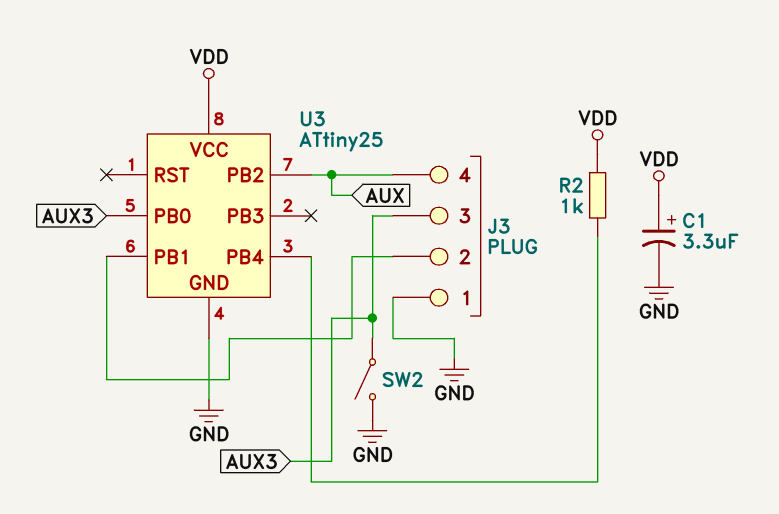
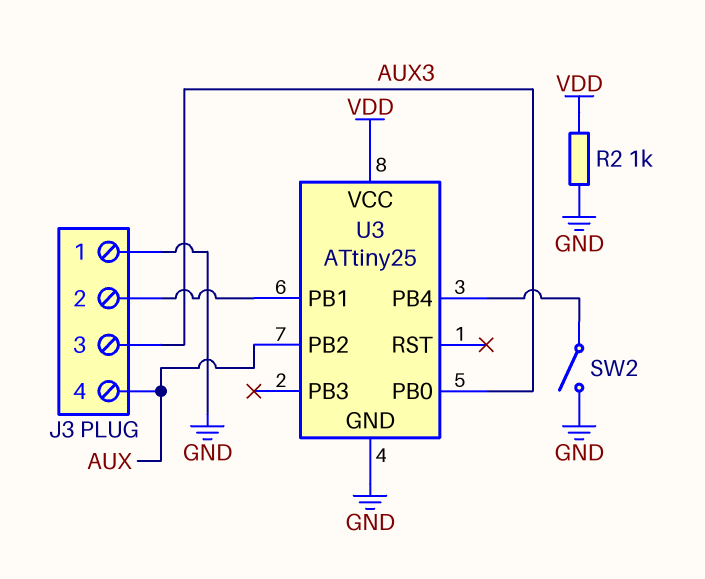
C1: 3.3uF (plus VDD, minus GND) -> none
R2: 1k (U3/PB4, VDD) -> 1k (GND, VDD)
SW2: switch (AUX3, GND) -> switch (GND, U3/PB4)

